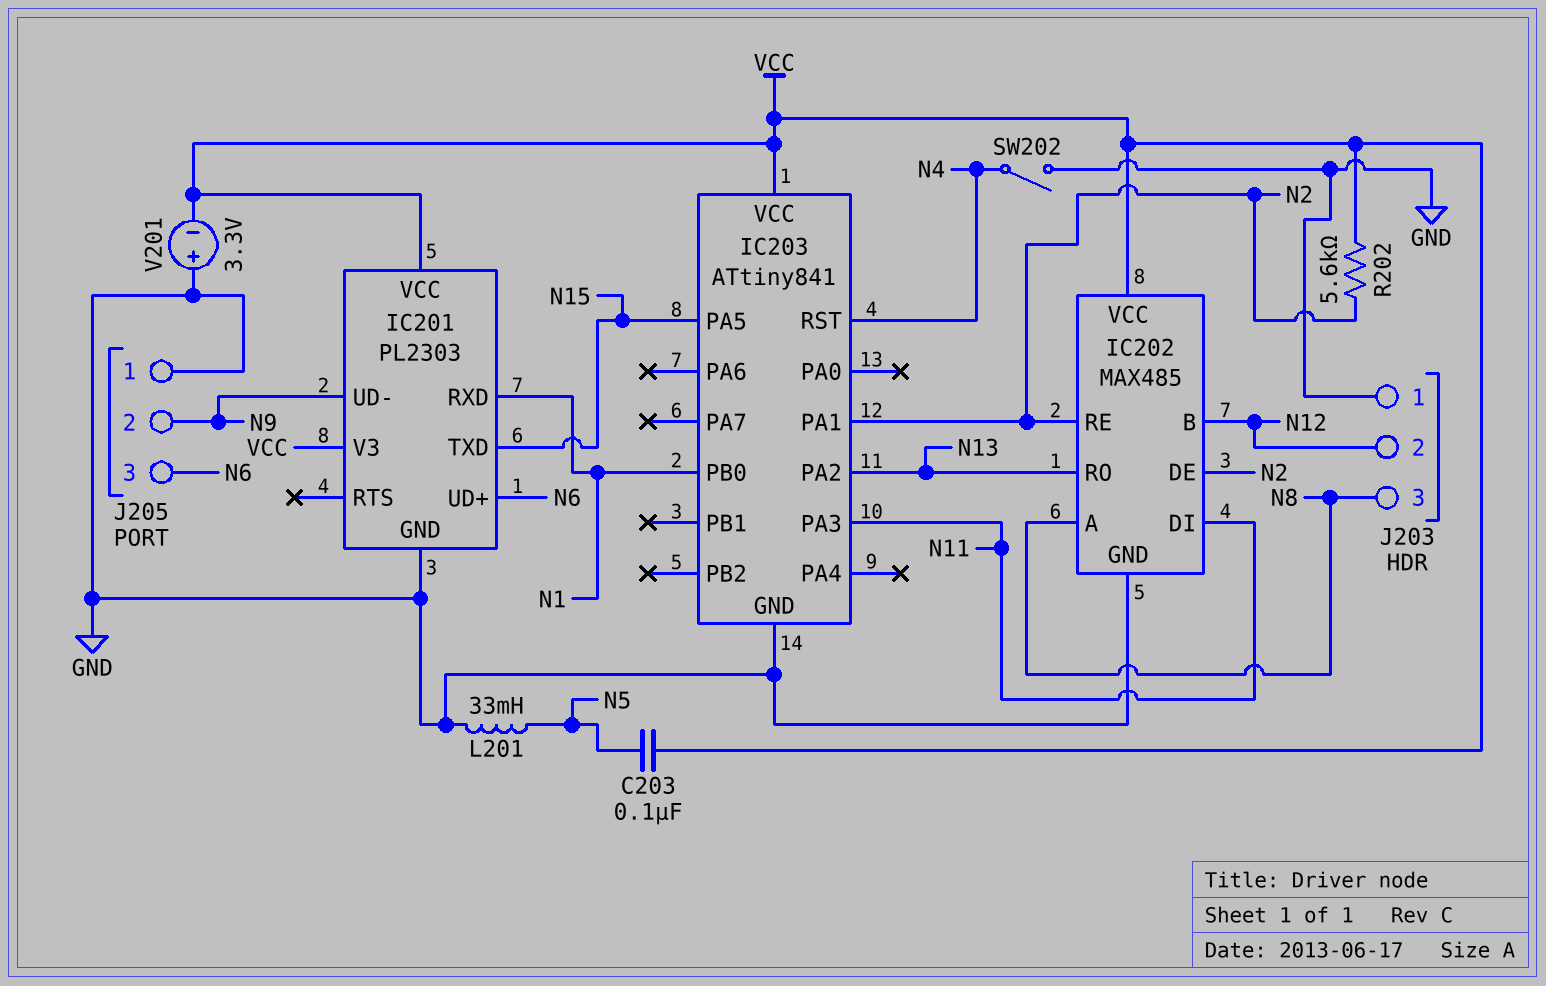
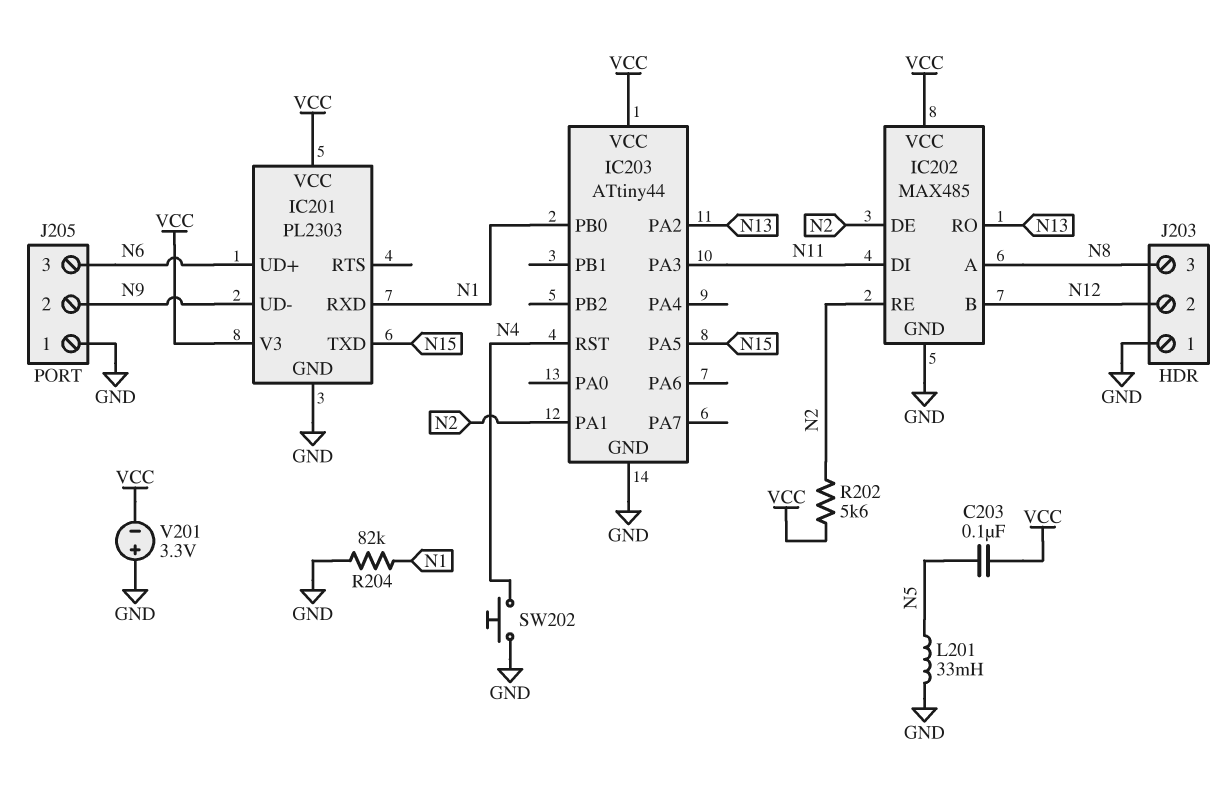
IC203: ATtiny841 -> ATtiny44
R204: none -> 82k (GND, N1)
SW202: switch (GND, N4) -> button (GND, N4)

